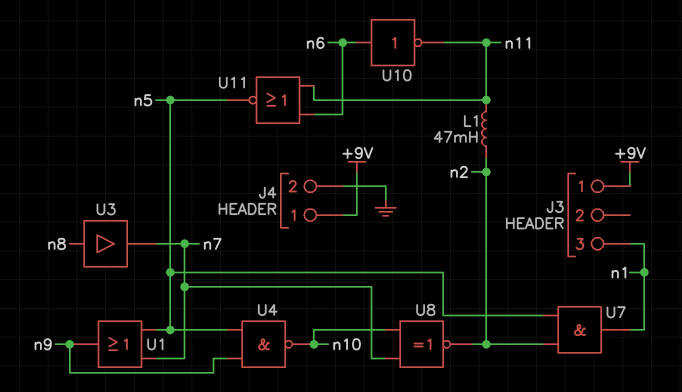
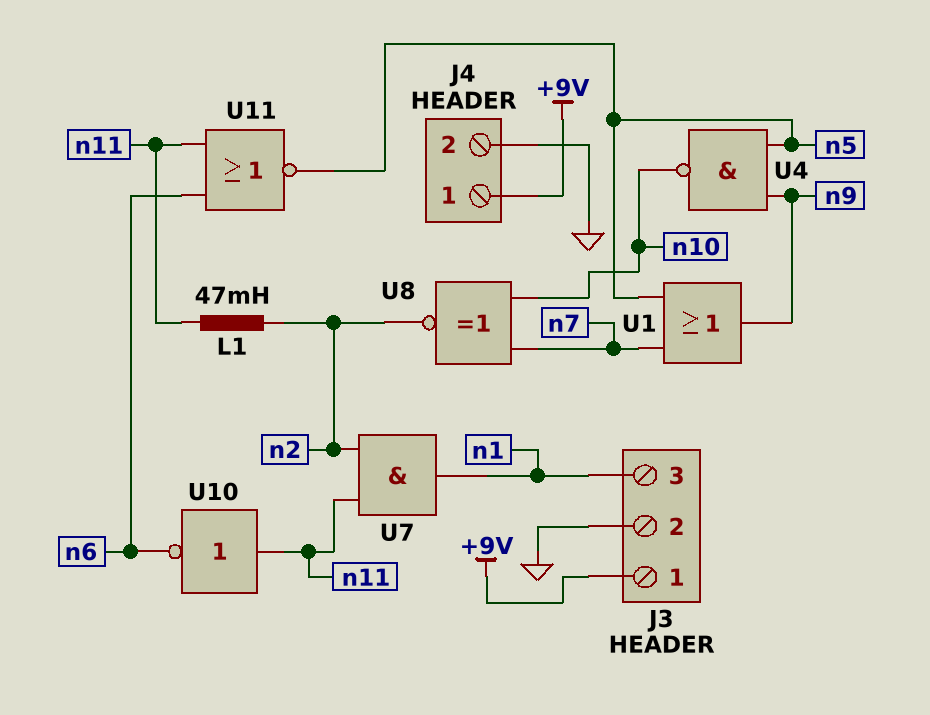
J3 pin 2: none -> GND
U3: buffer (in n8, out n7) -> none
U7: AND (in n2, in n5, out n1) -> AND (in n2, in n11, out n1)
U10: NOT (in n6, out n11) -> NOT (in n11, out n6)

